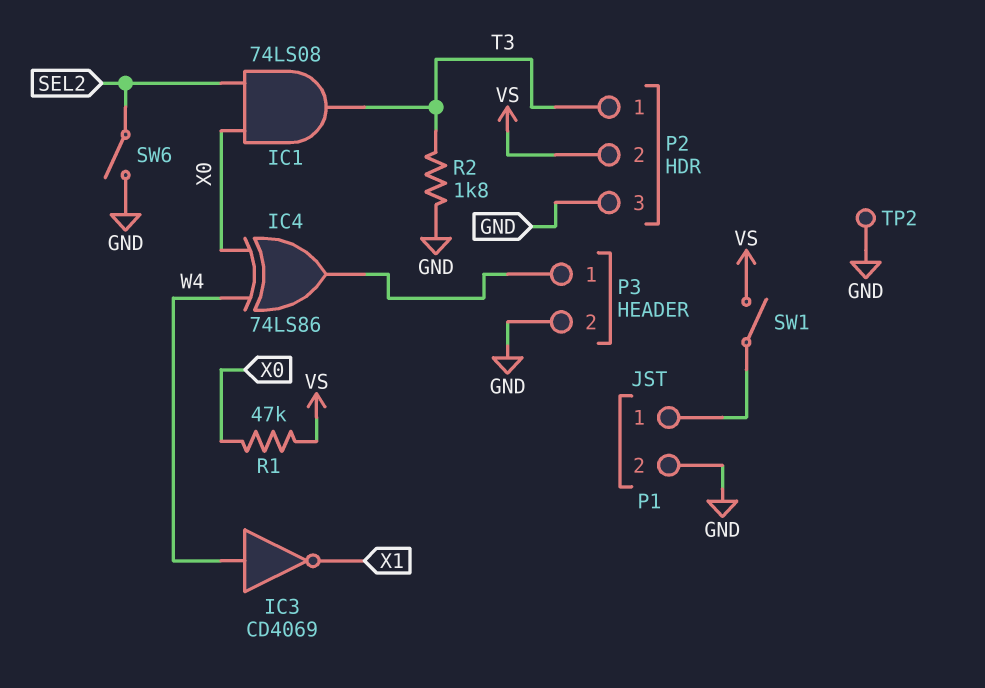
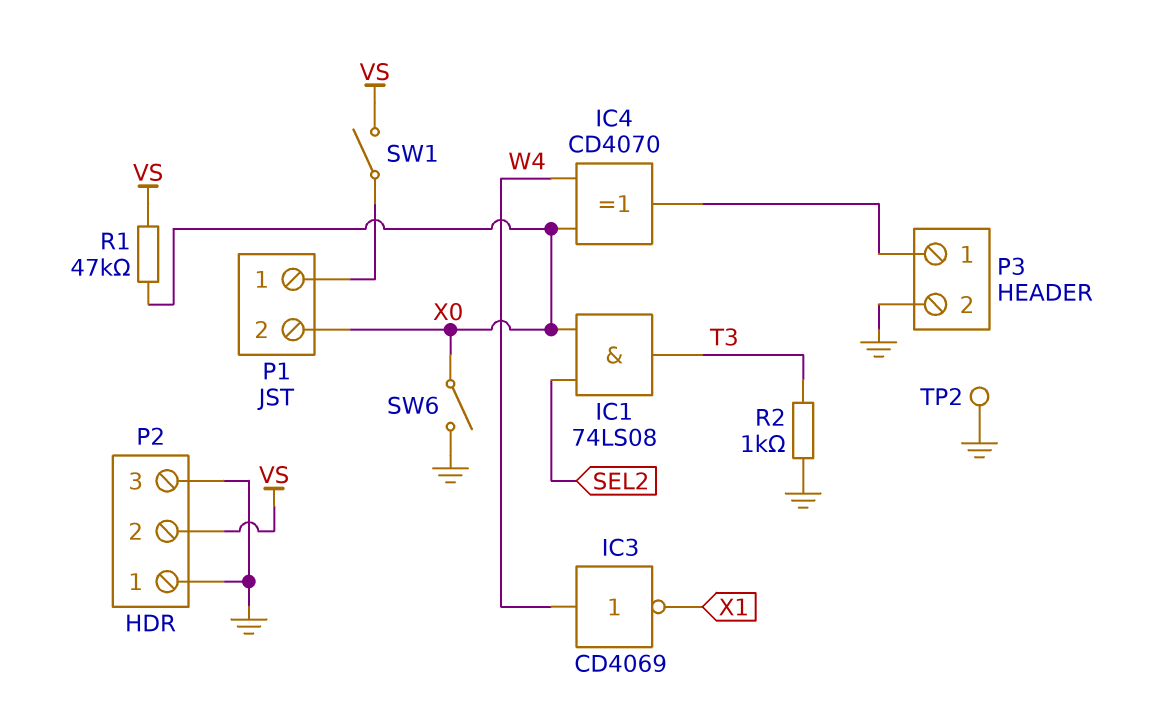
IC4: XOR 74LS86 (in W4, in X0, out P3/1) -> XOR CD4070 (in W4, in X0, out P3/1)
P1 pin 2: GND -> X0
P2 pin 1: T3 -> GND
R2: 1.8k (GND, T3) -> 1k (GND, T3)
SW6: switch (GND, SEL2) -> switch (GND, X0)

